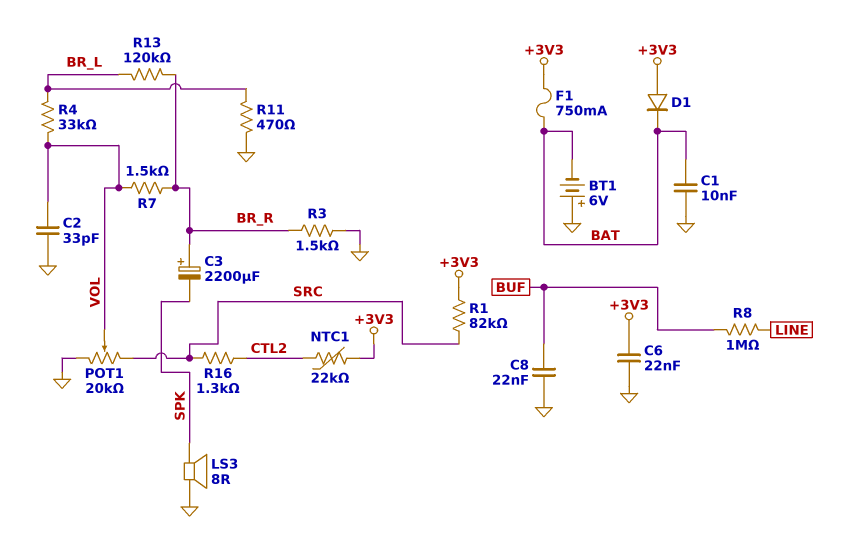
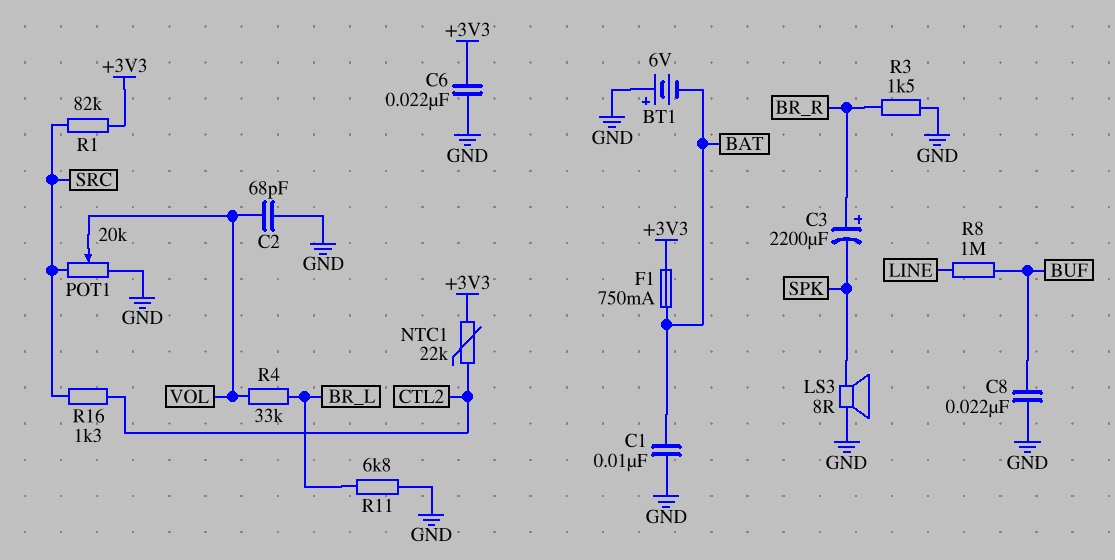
C2: 33pF (GND, VOL) -> 68pF (GND, VOL)
D1: diode (A +3V3, K BAT) -> none
R7: 1.5k (BR_R, VOL) -> none
R11: 470 (BR_L, GND) -> 6.8k (BR_L, GND)
R13: 120k (BR_L, BR_R) -> none

